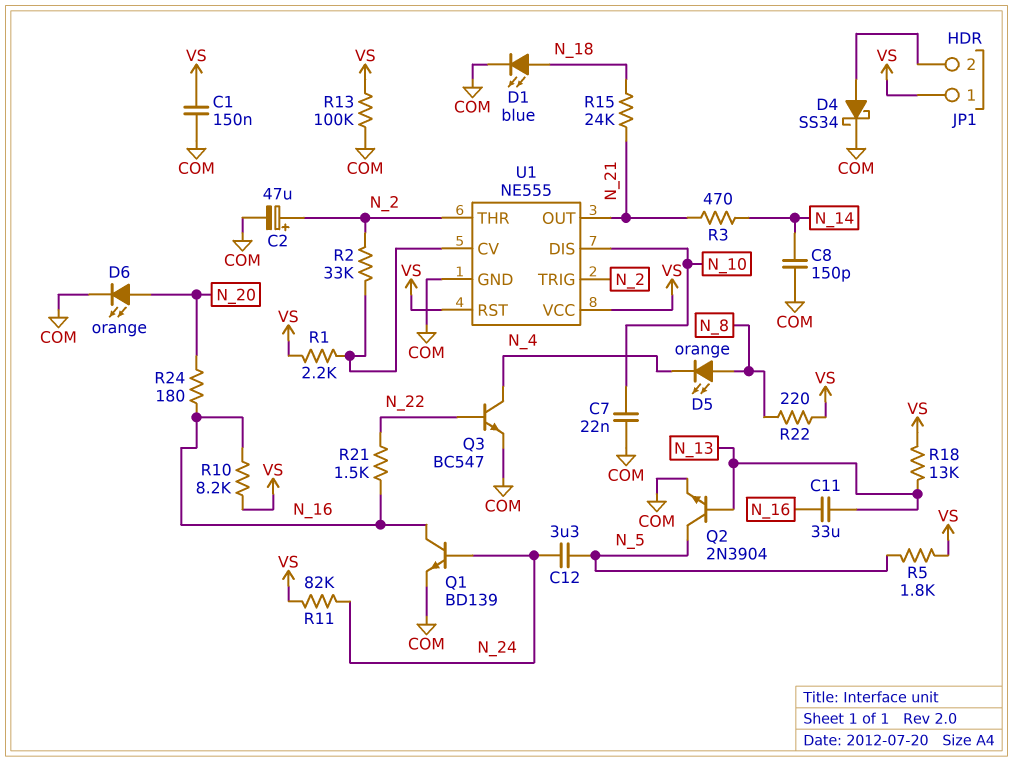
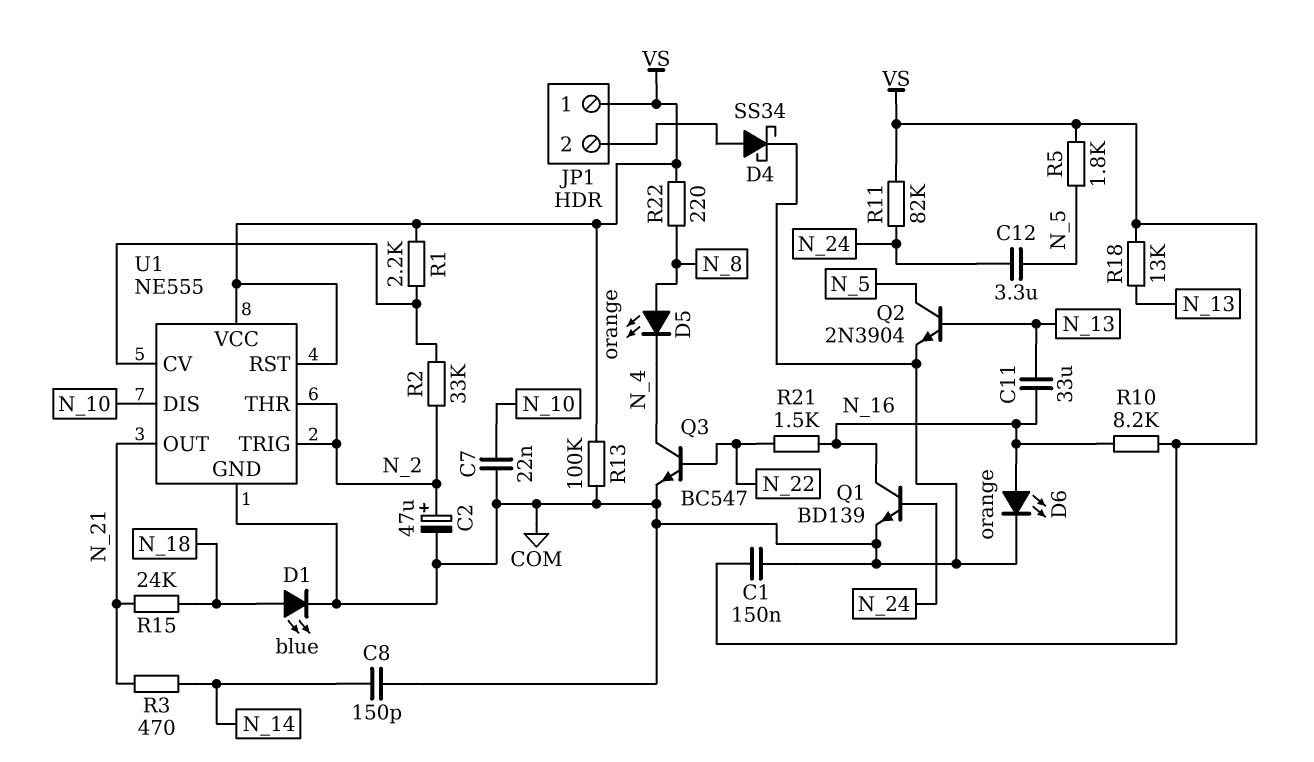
D6: LED orange (A N_20, K COM) -> LED orange (A N_16, K COM)
R24: 180 (N_16, N_20) -> none

